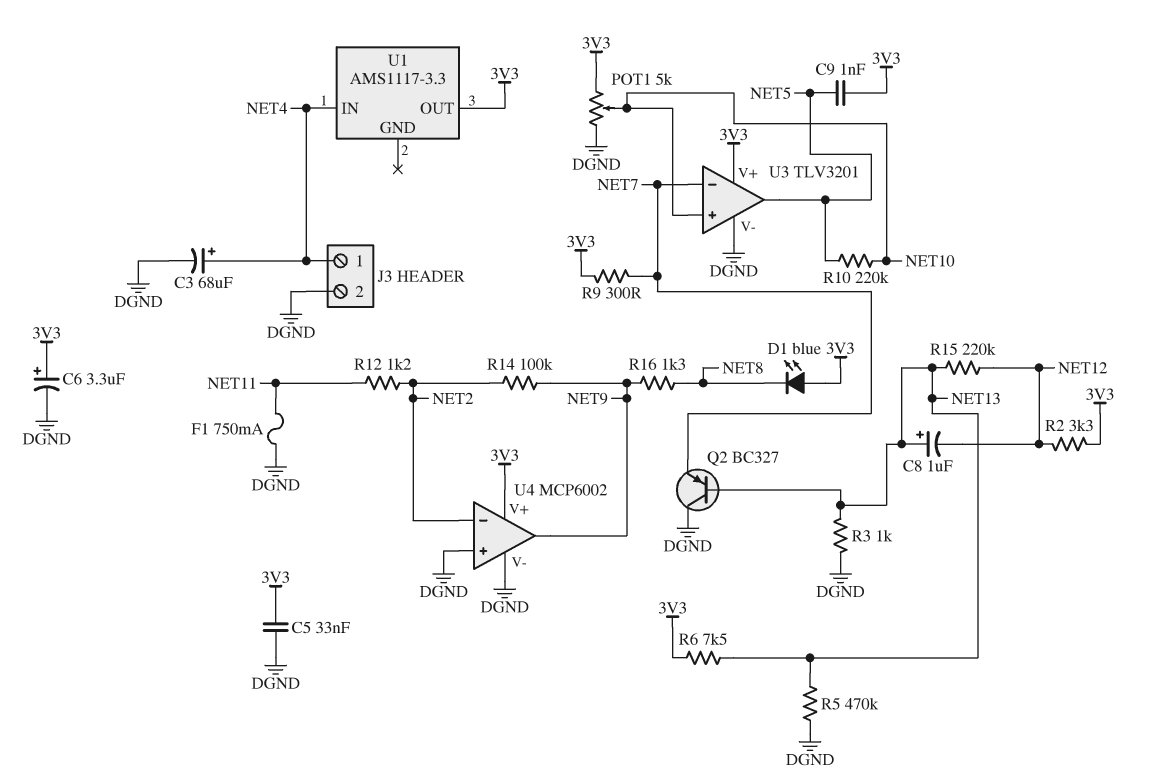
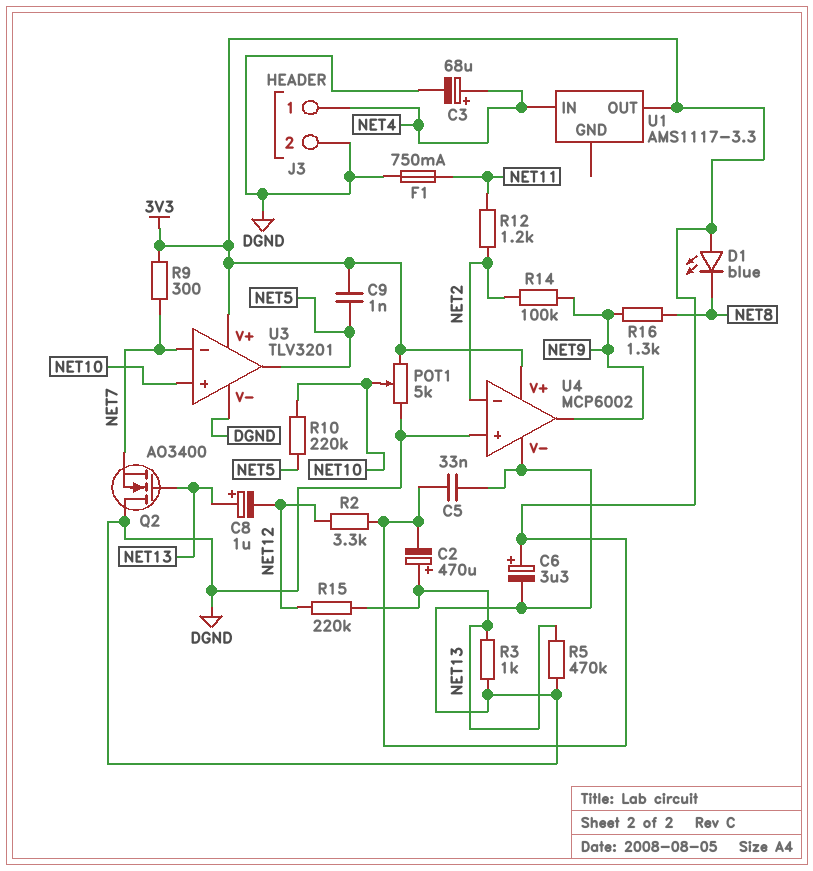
C2: none -> 470uF (plus NET13, minus 3V3)
Q2: PNP BC327 (B NET13, C DGND, E NET7) -> NMOS AO3400 (G NET13, D DGND, S NET7)
R6: 7.5k (3V3, NET13) -> none

